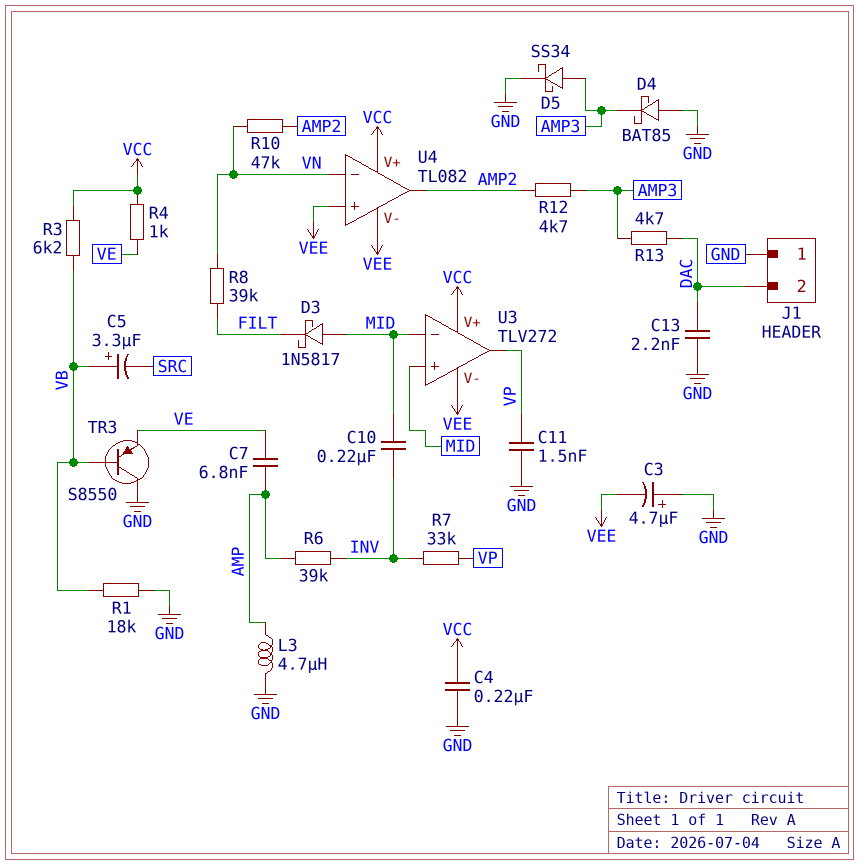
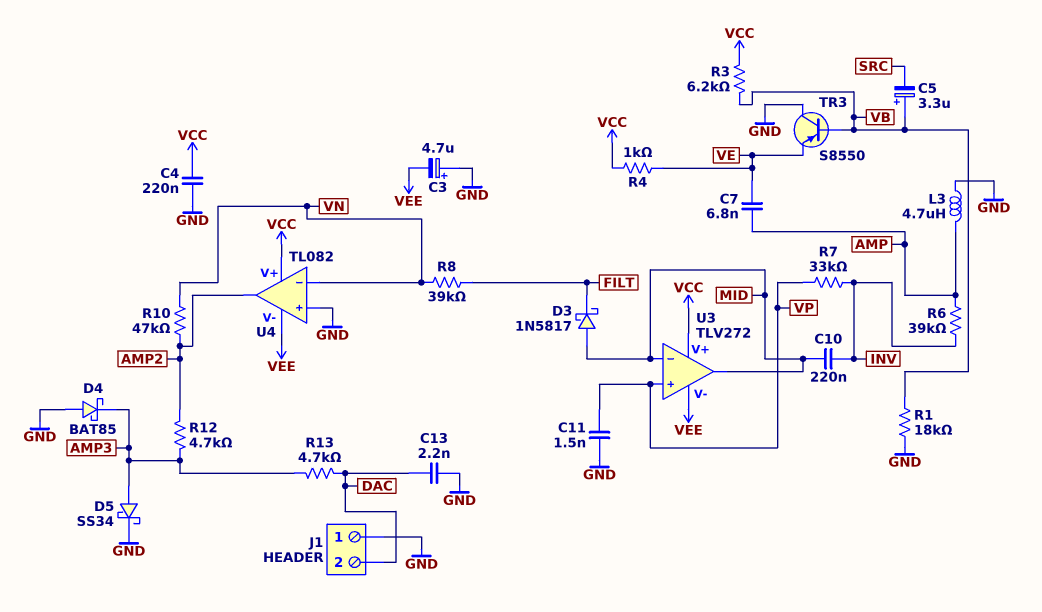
U3 pin in+: MID -> VP
U3 pin out: VP -> MID
U4 pin in+: VEE -> GND

